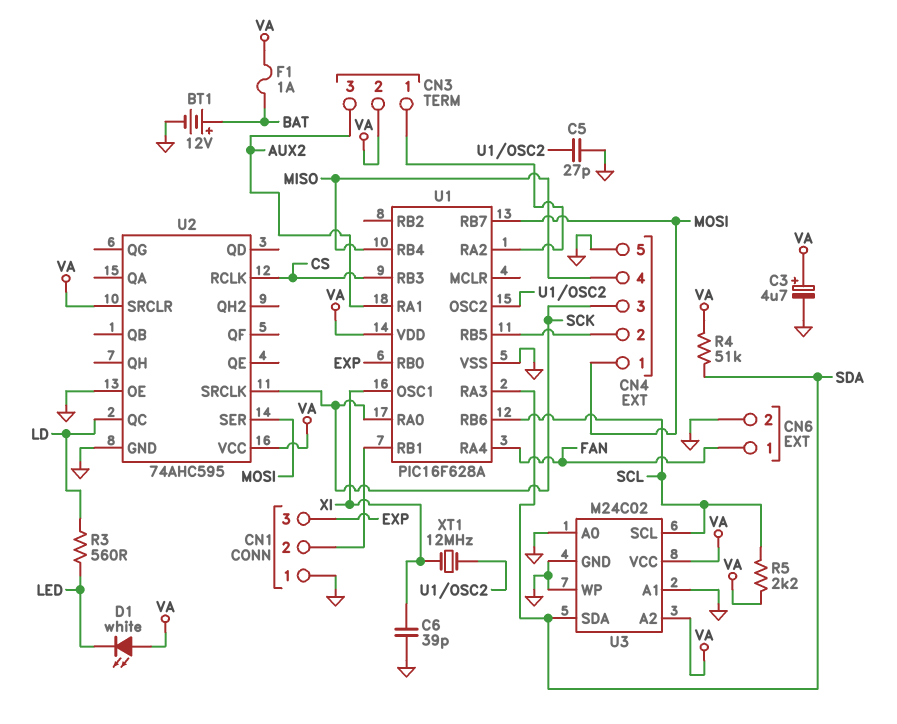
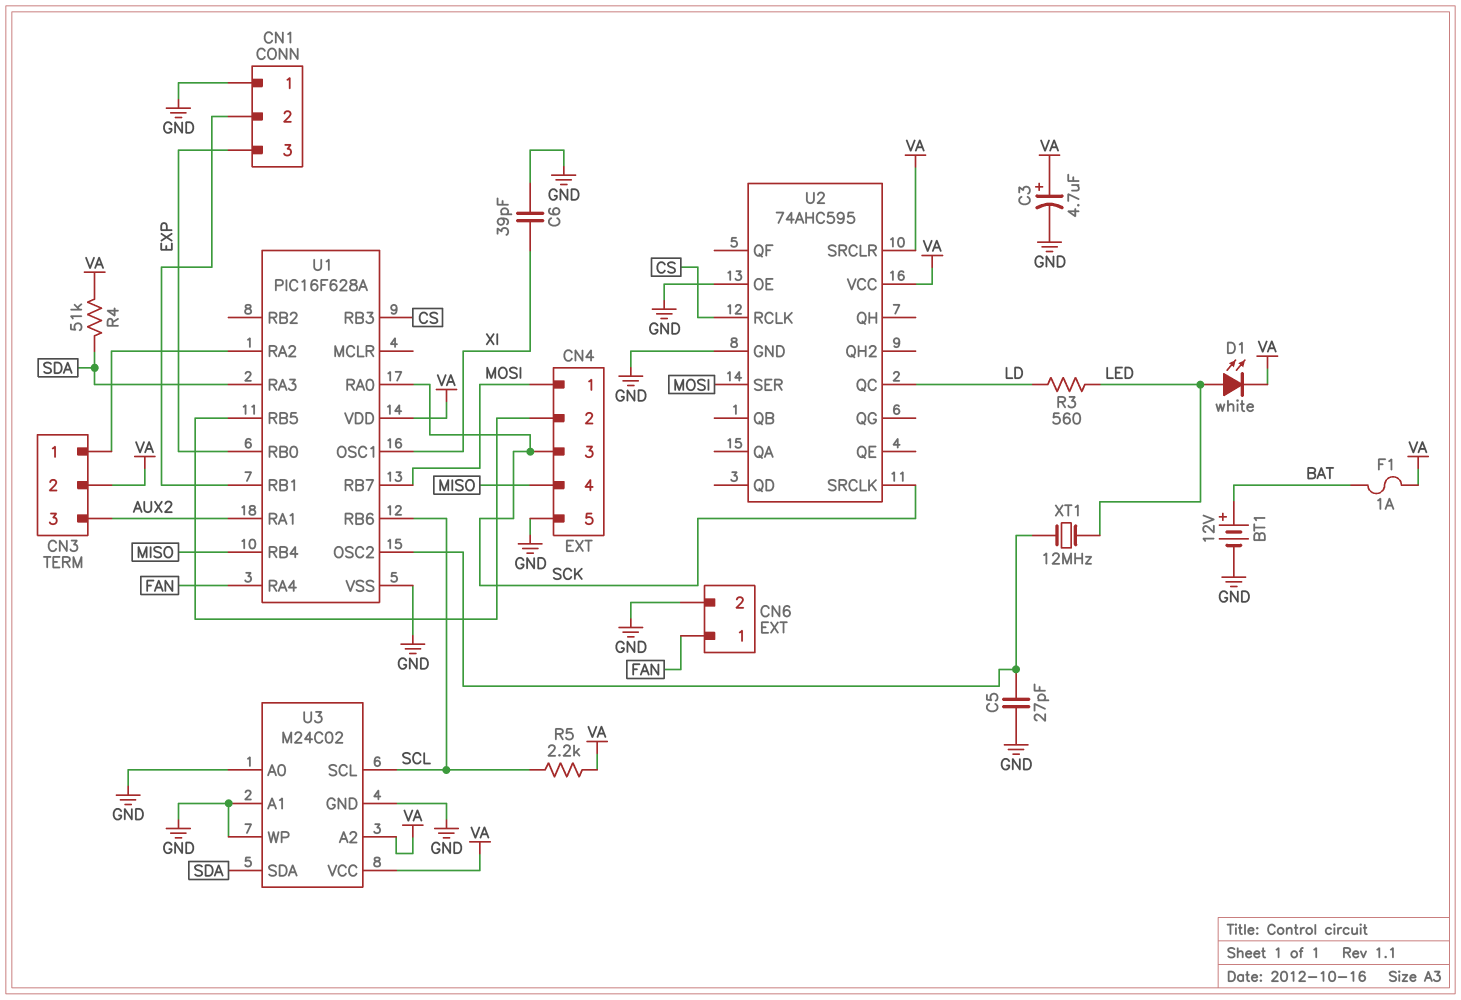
D1: LED white (A VA, K LED) -> LED white (A LED, K VA)
XT1: 12MHz (U1/OSC2, XI) -> 12MHz (LED, U1/OSC2)

